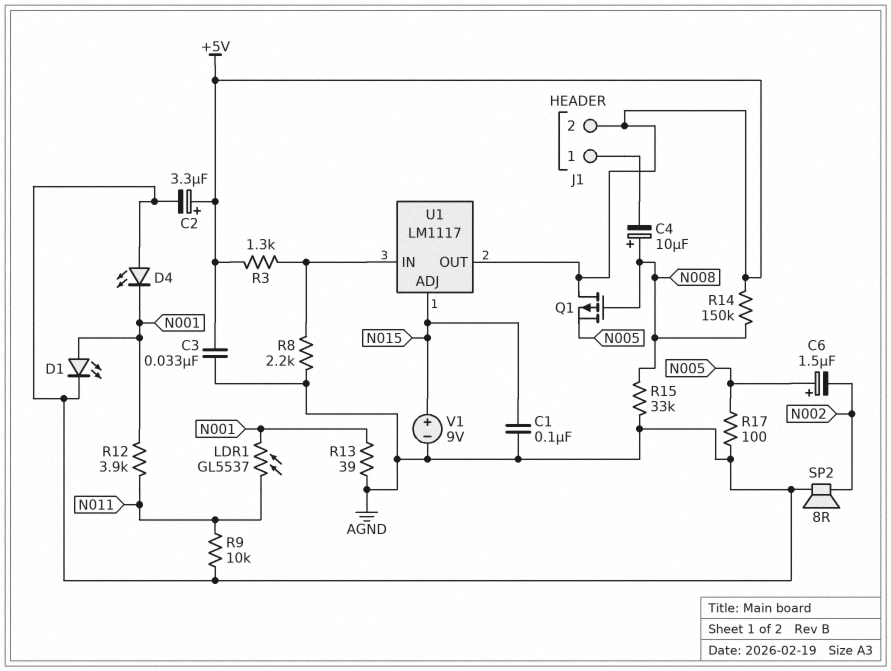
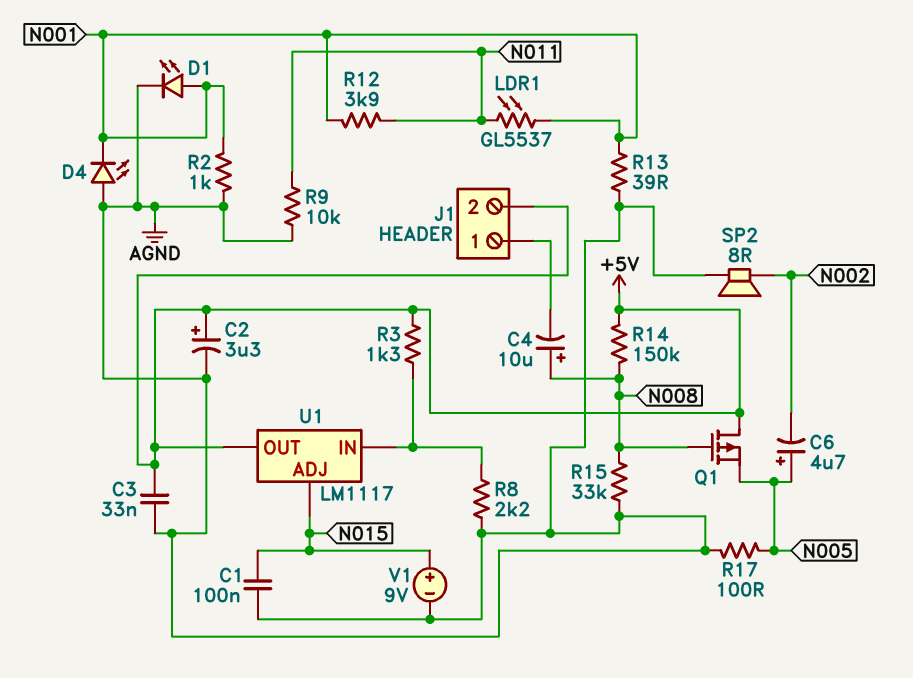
C6: 1.5uF (plus N005, minus N002) -> 4.7uF (plus N005, minus N002)
R2: none -> 1k (AGND, N001)

